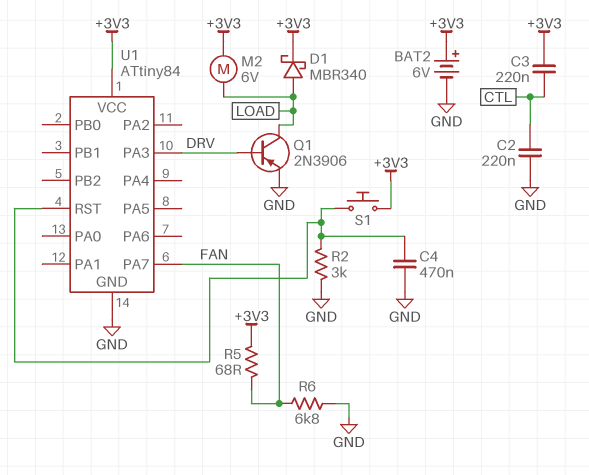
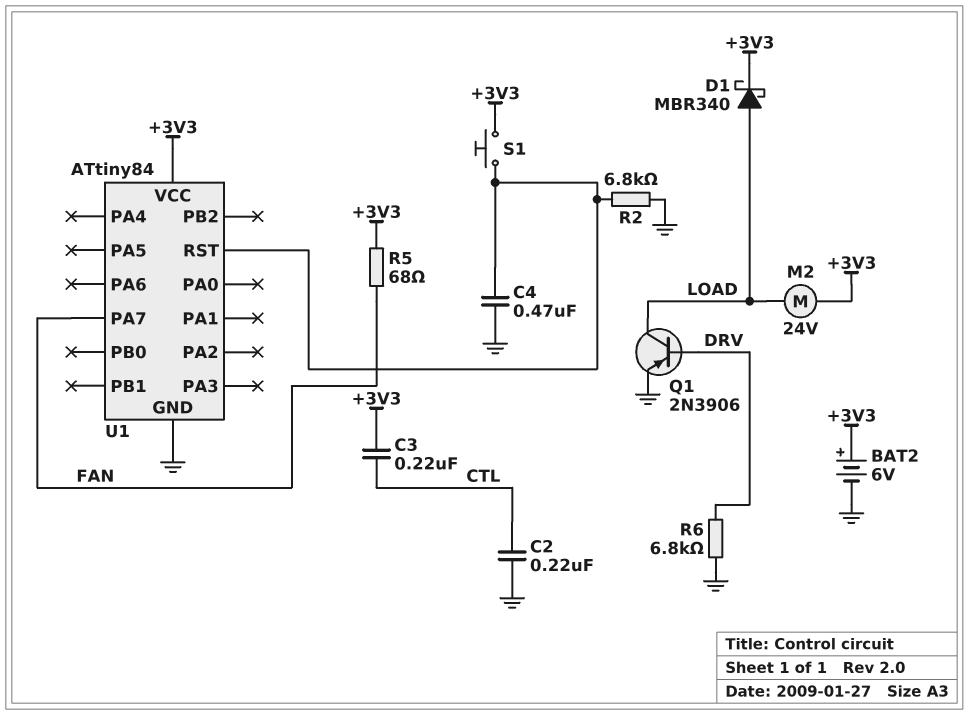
M2: motor 6V (+3V3, LOAD) -> motor 24V (+3V3, LOAD)
R2: 3k (GND, U1/RST) -> 6.8k (GND, U1/RST)
R6: 6.8k (FAN, GND) -> 6.8k (DRV, GND)
U1 pin PA3: DRV -> none

